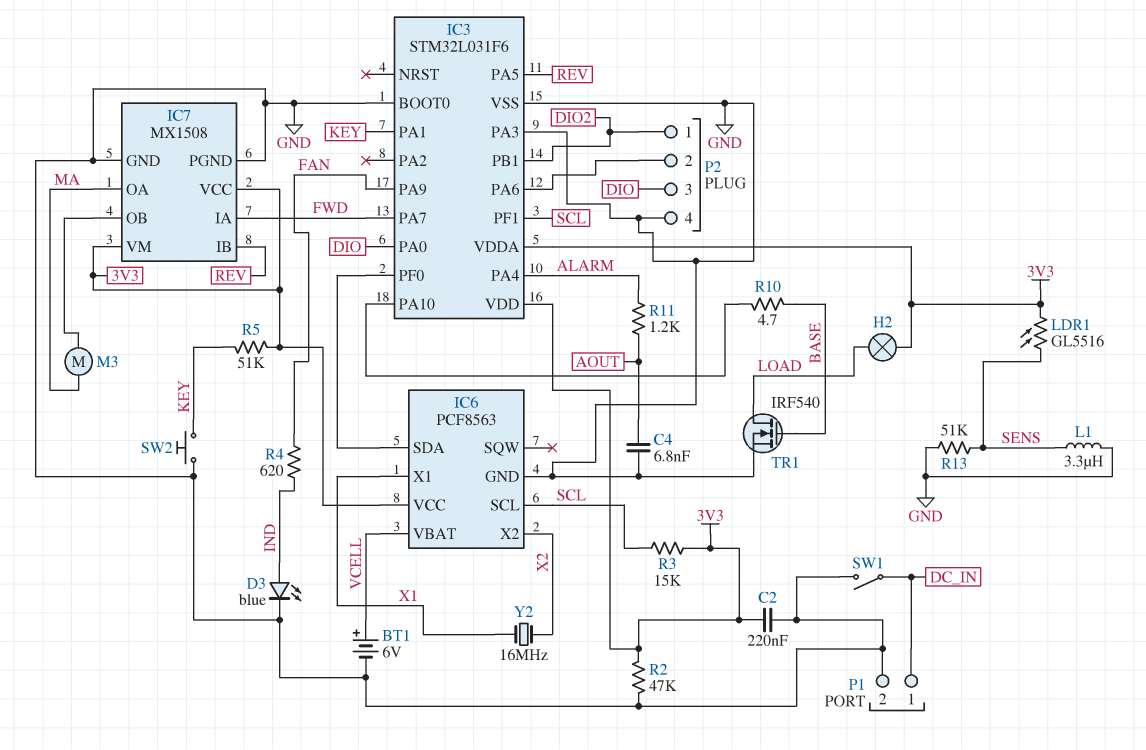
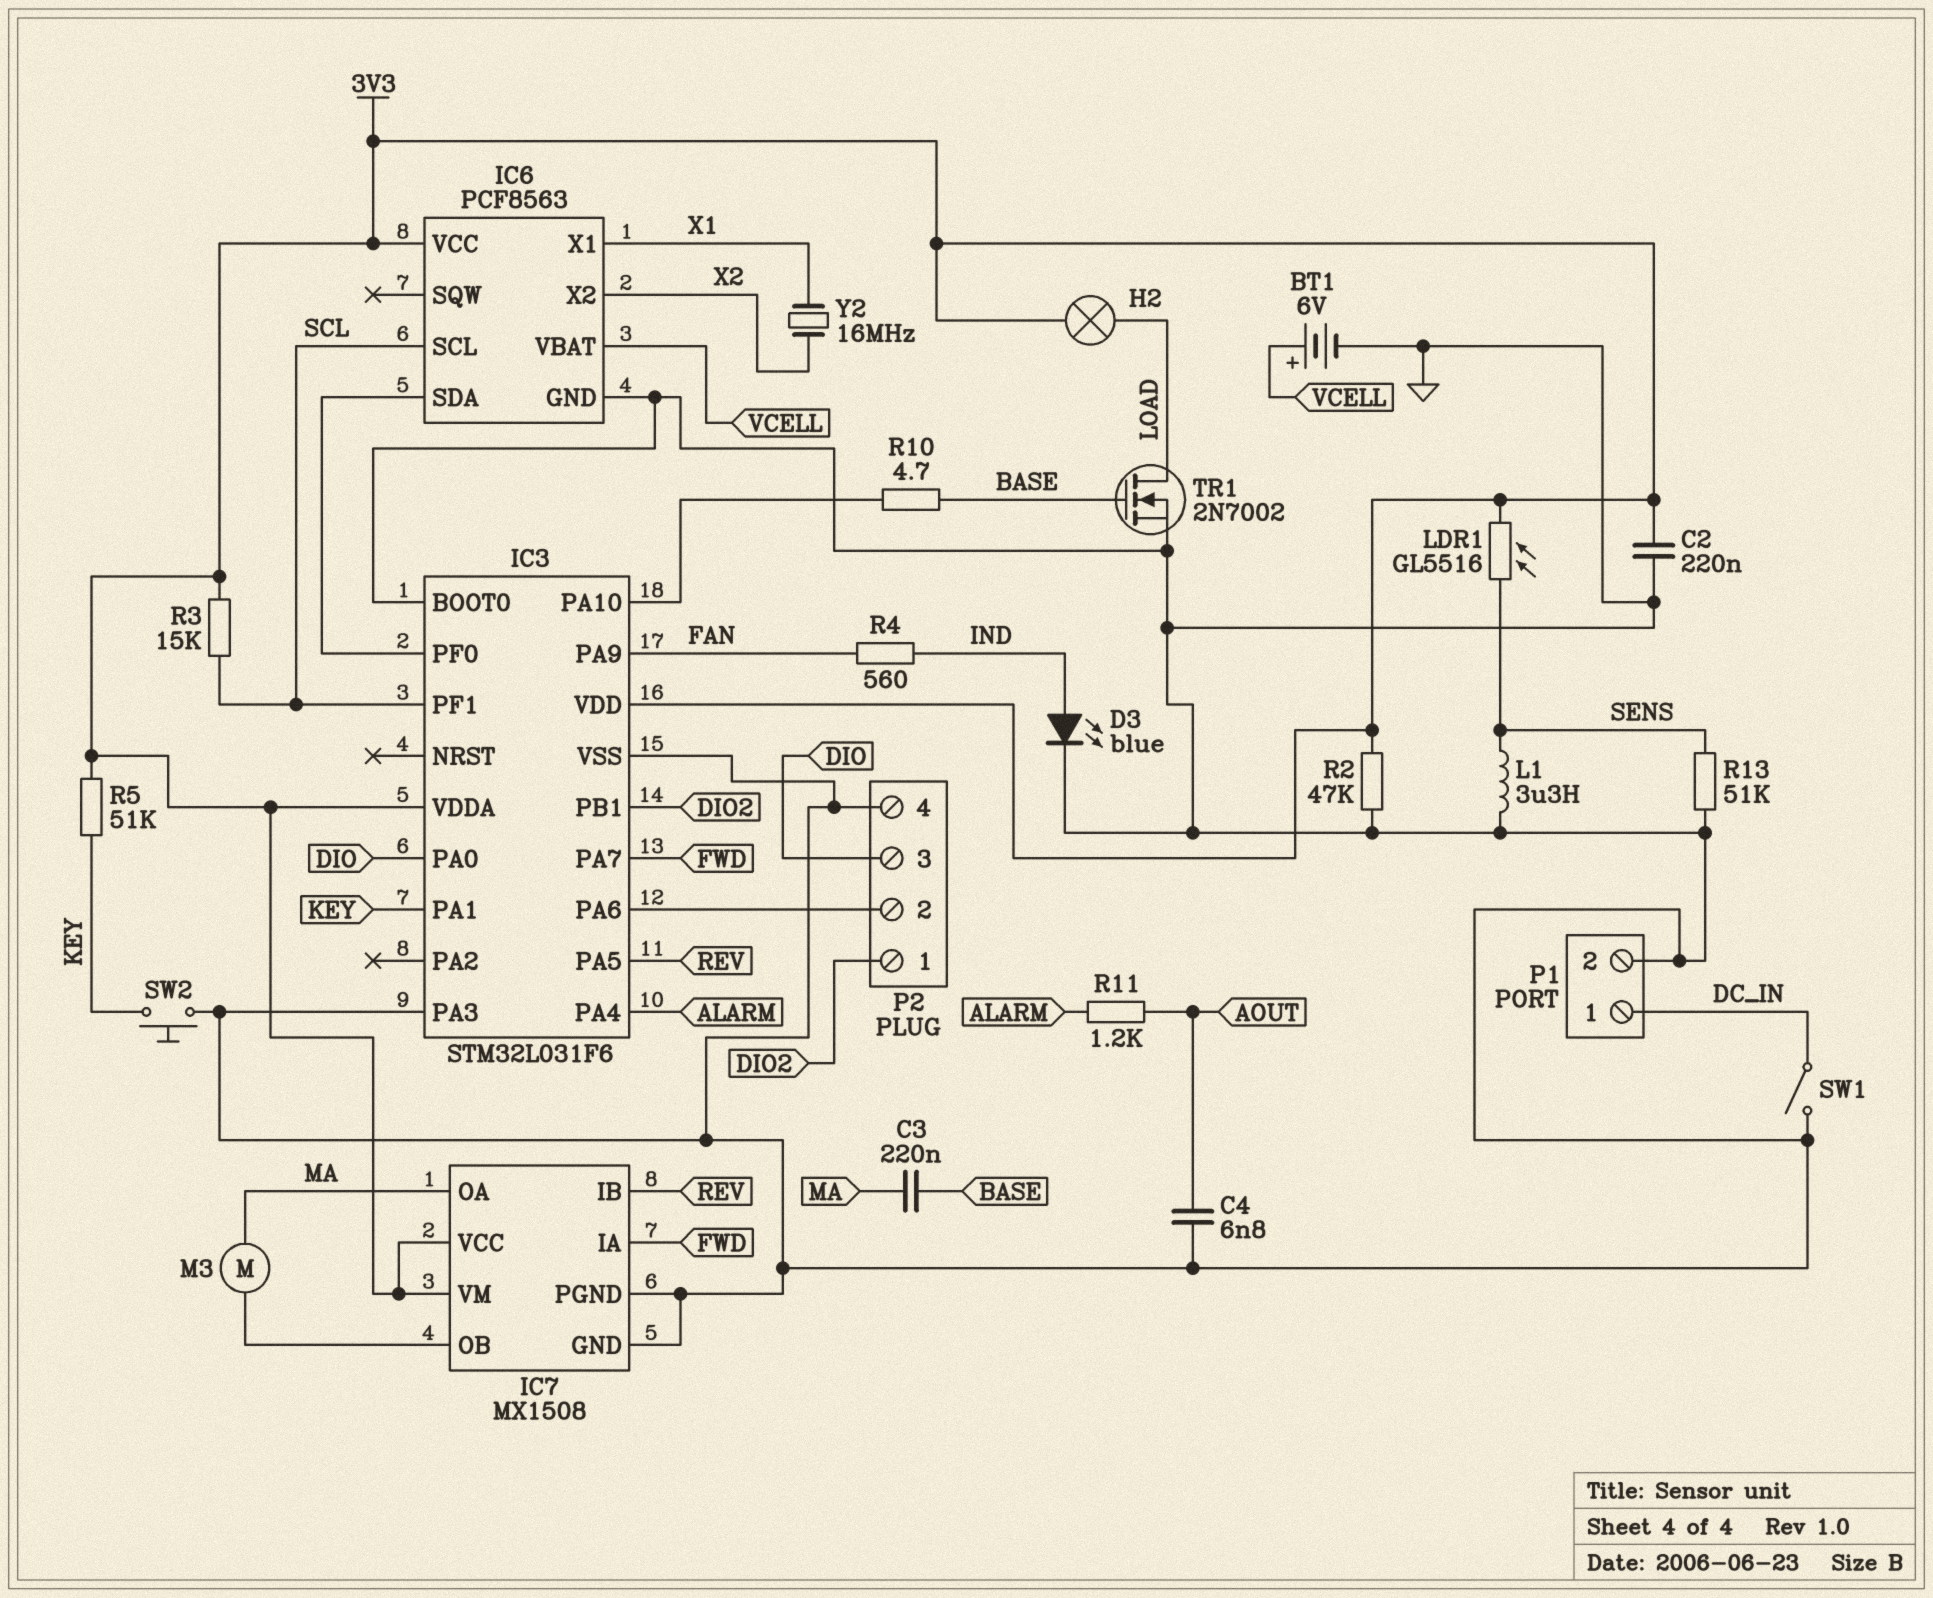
C3: none -> 220nF (BASE, MA)
R4: 620 (FAN, IND) -> 560 (FAN, IND)
TR1: NMOS IRF540 (G BASE, D LOAD, S GND) -> NMOS 2N7002 (G BASE, D LOAD, S GND)

